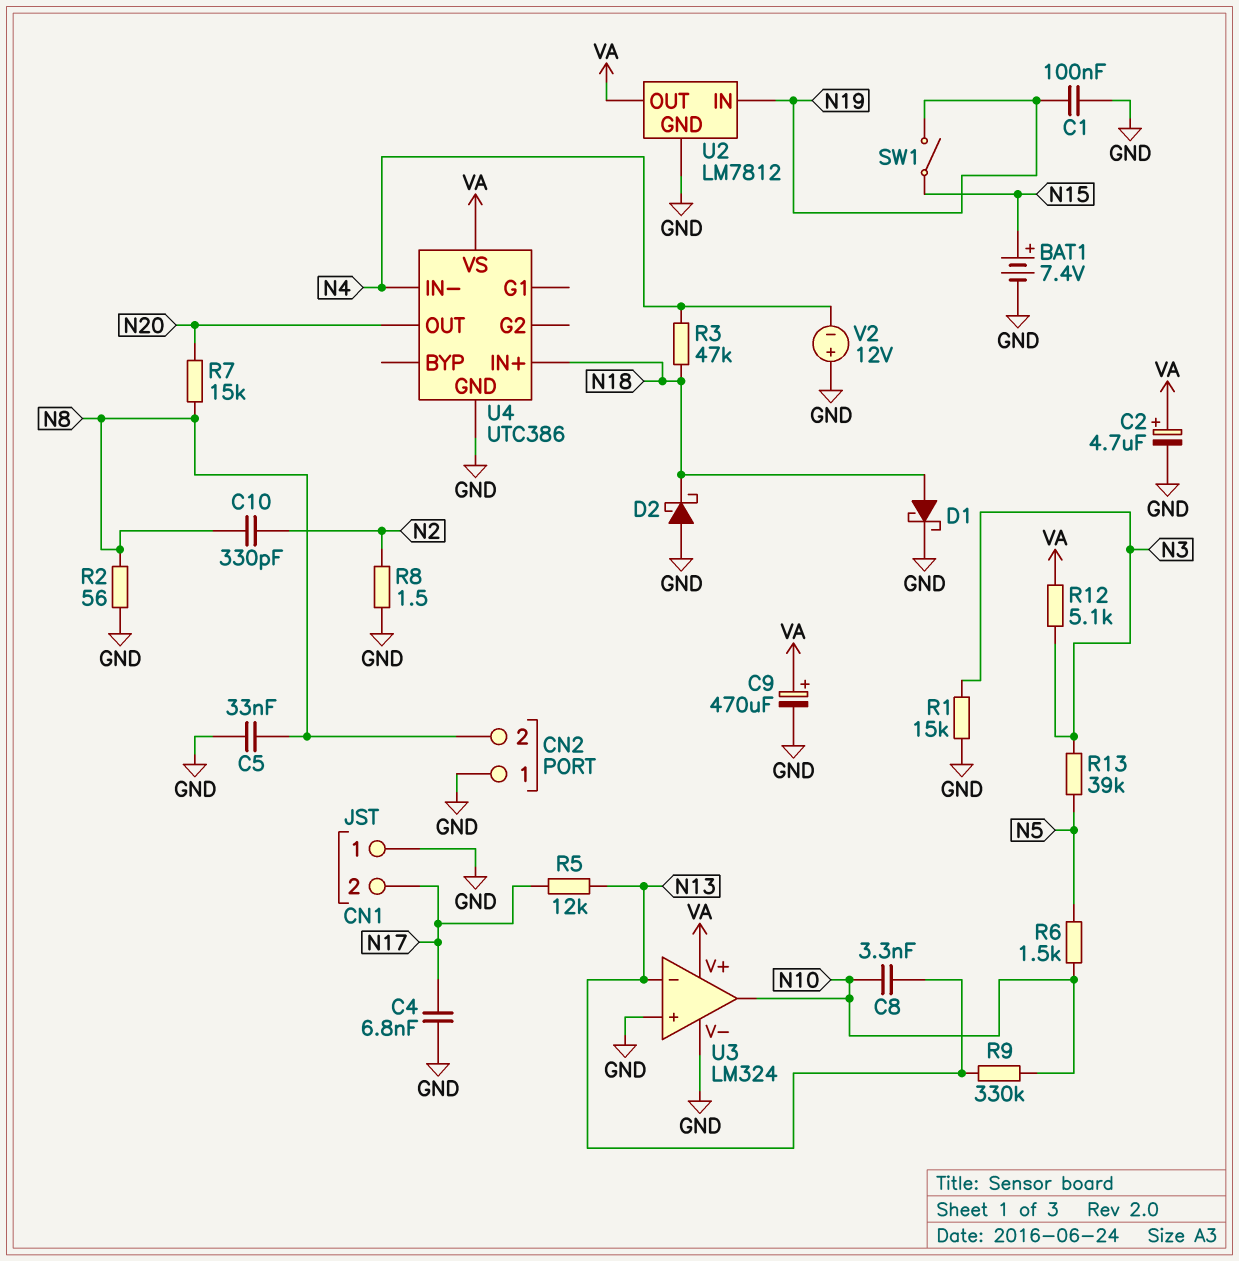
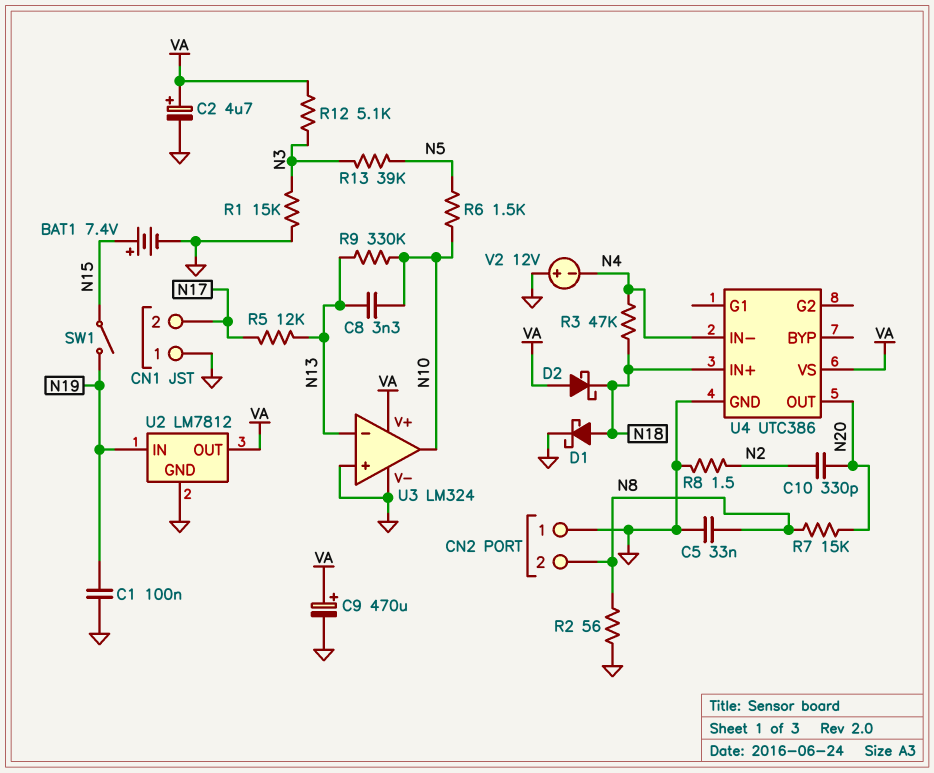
C4: 6.8nF (GND, N17) -> none
C10: 330pF (N2, N8) -> 330pF (N2, N20)
D2: schottky (A GND, K N18) -> schottky (A VA, K N18)

